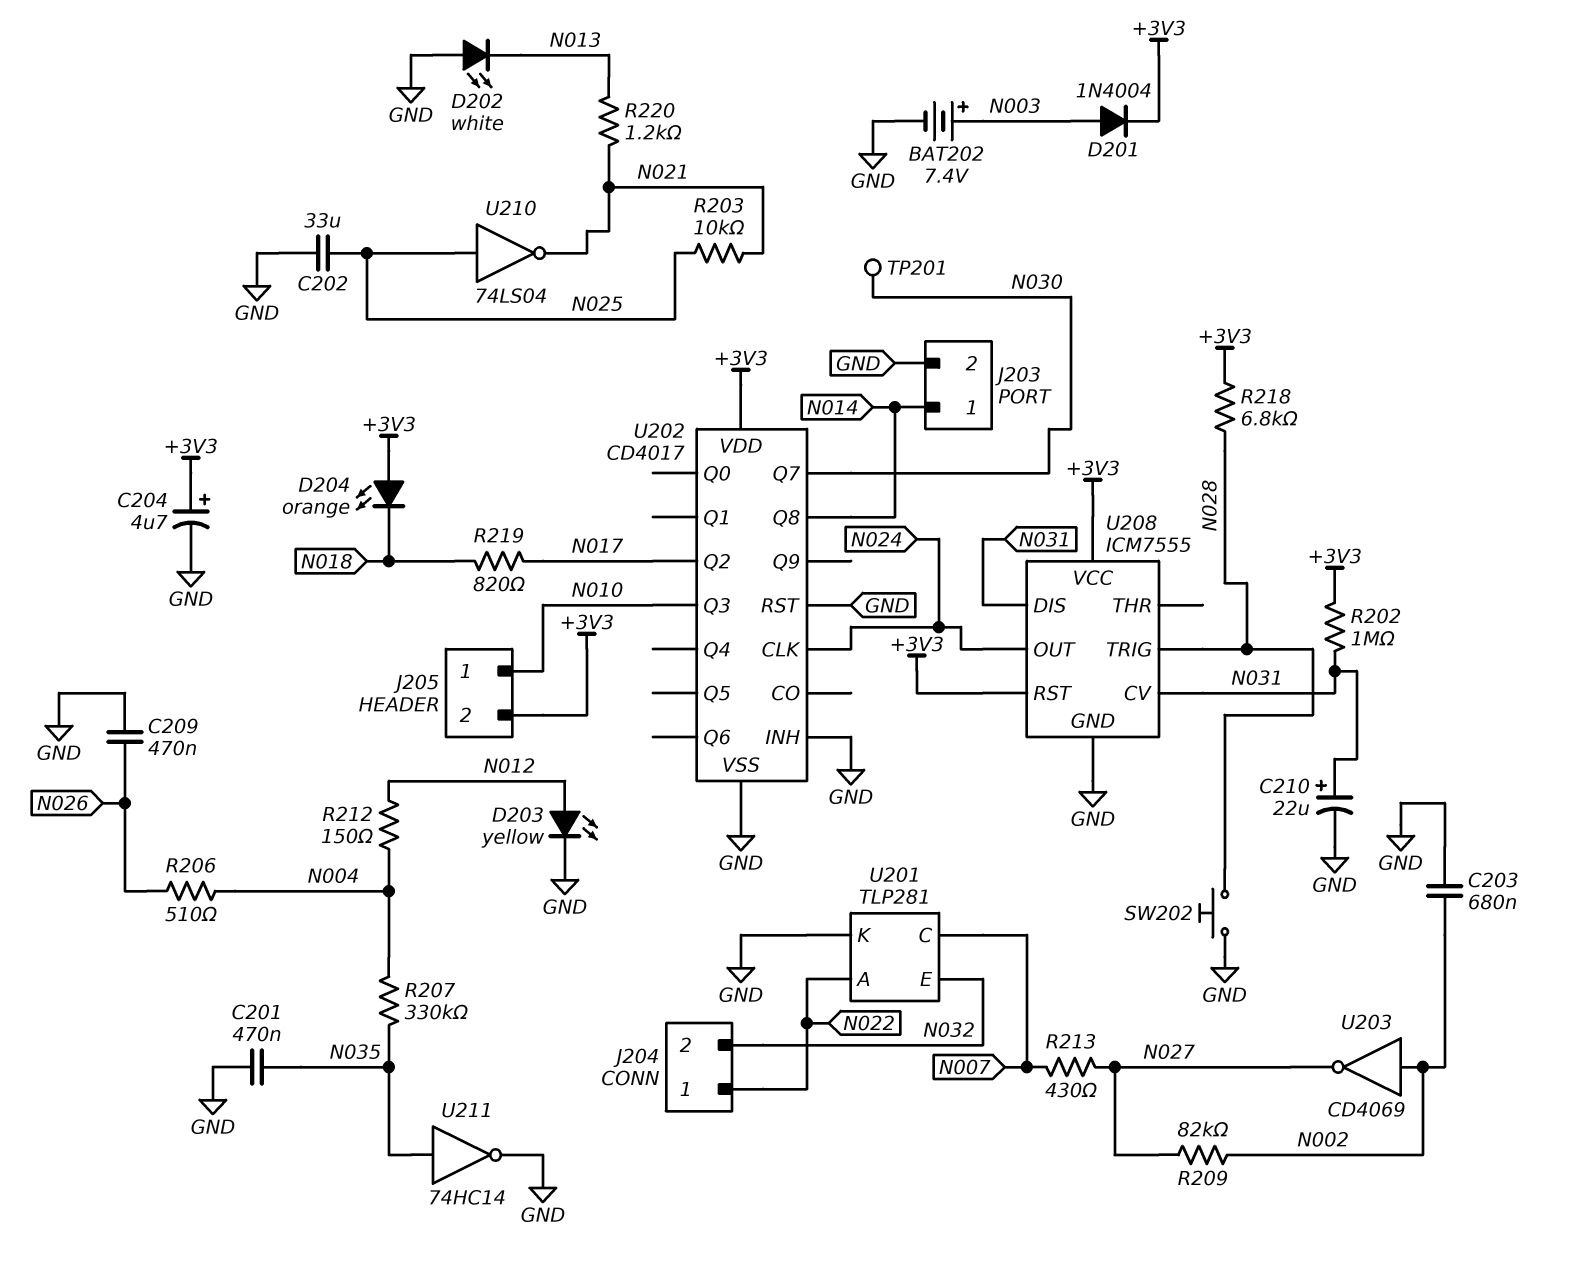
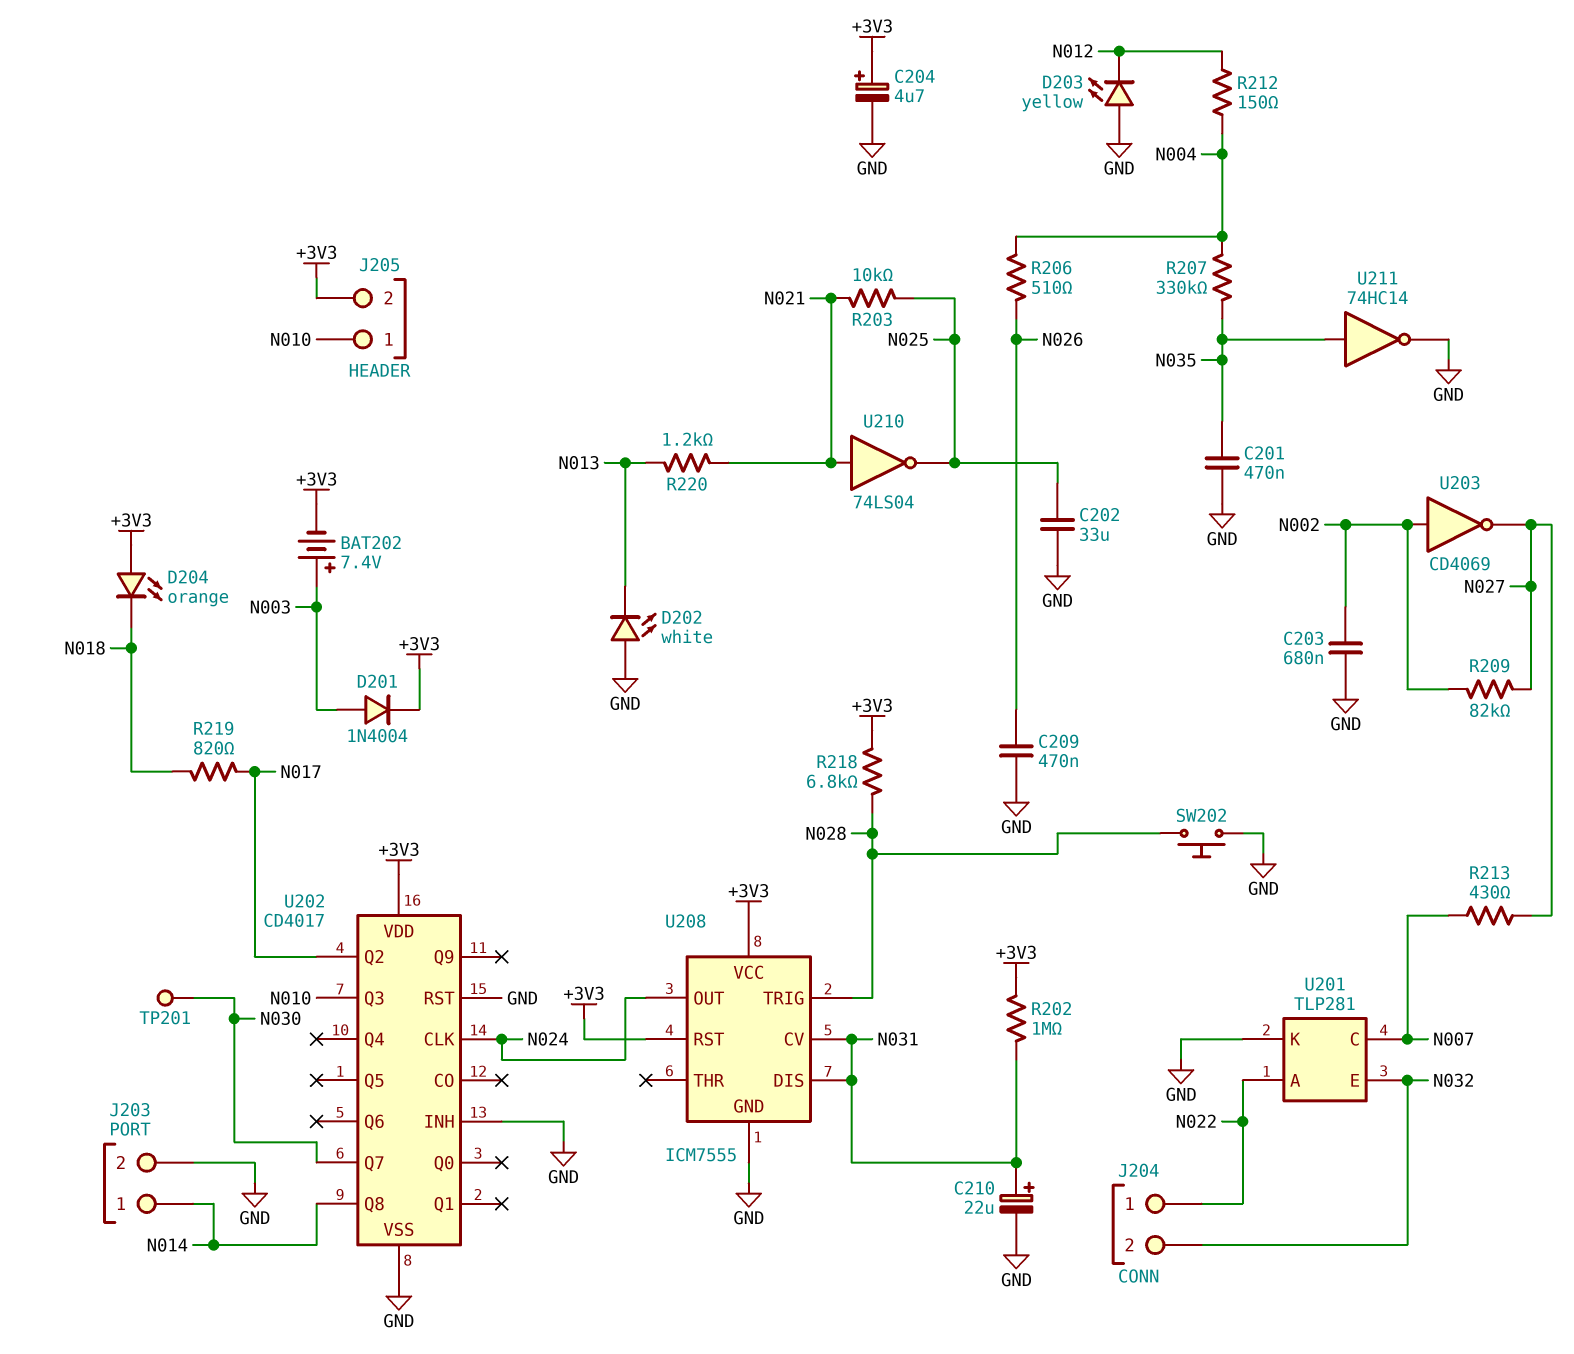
BAT202: 7.4V (plus N003, minus GND) -> 7.4V (plus N003, minus +3V3)
D203: LED yellow (A N012, K GND) -> LED yellow (A GND, K N012)
U210: NOT 74LS04 (in N025, out N021) -> NOT 74LS04 (in N021, out N025)

